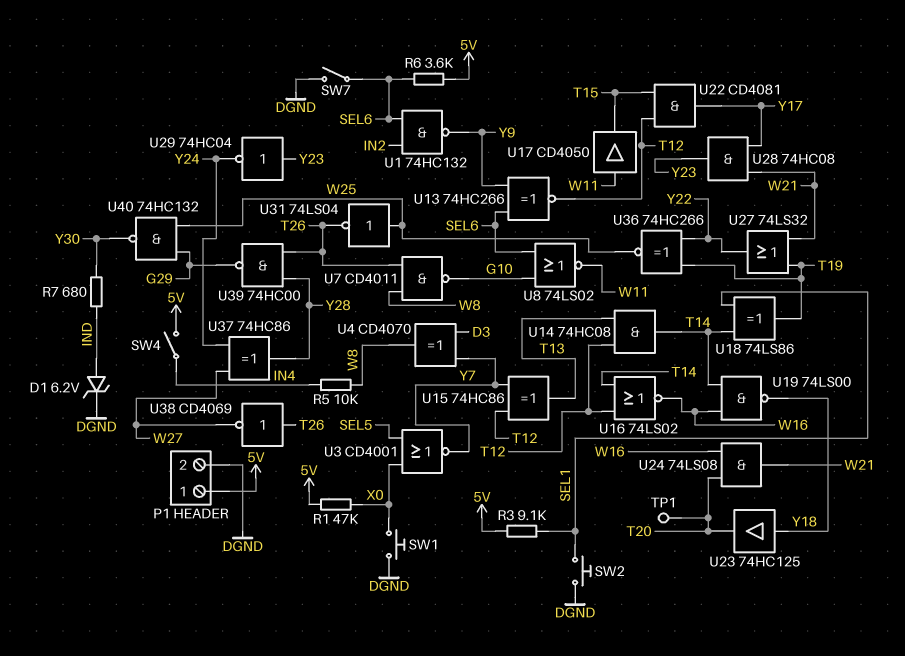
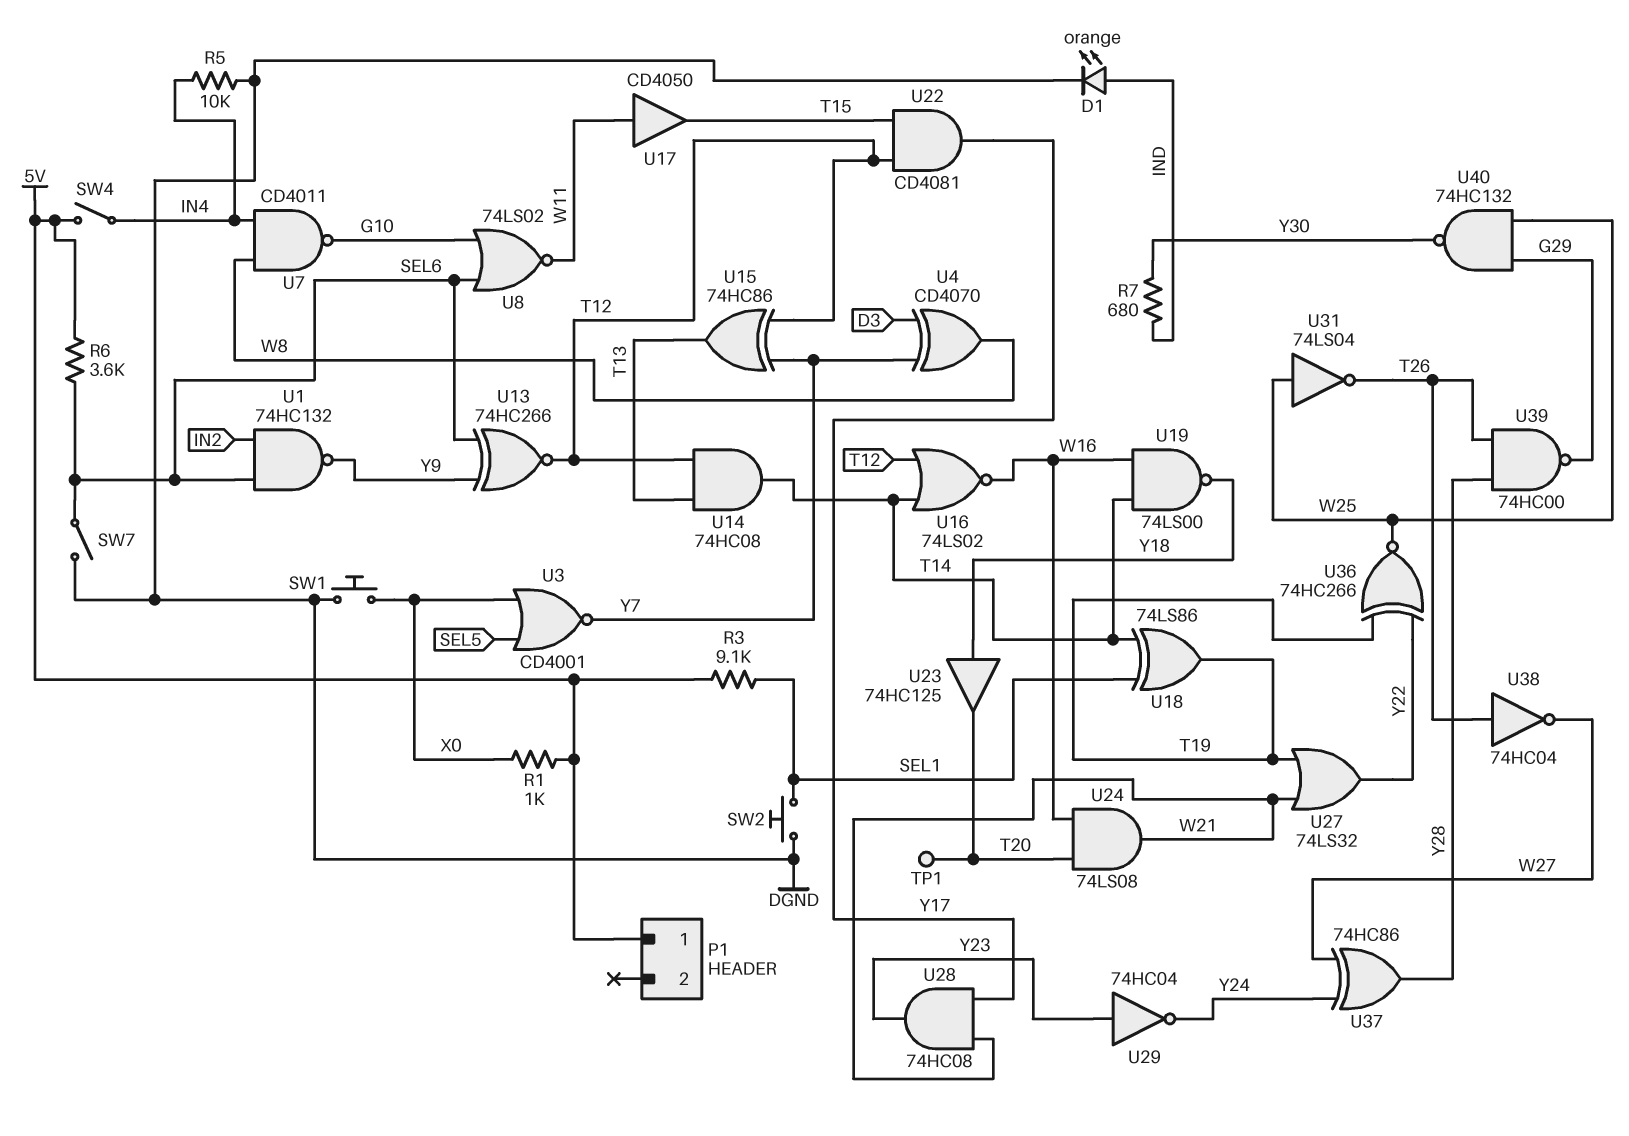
D1: zener 6.2V (A IND, K DGND) -> LED orange (A IND, K DGND)
P1 pin 2: DGND -> none
R1: 47k (5V, X0) -> 1k (5V, X0)
R5: 10k (IN4, W8) -> 10k (DGND, IN4)
U7: NAND CD4011 (in T26, in W8, out G10) -> NAND CD4011 (in IN4, in W8, out G10)
U38: NOT CD4069 (in T26, out W27) -> NOT 74HC04 (in T26, out W27)

